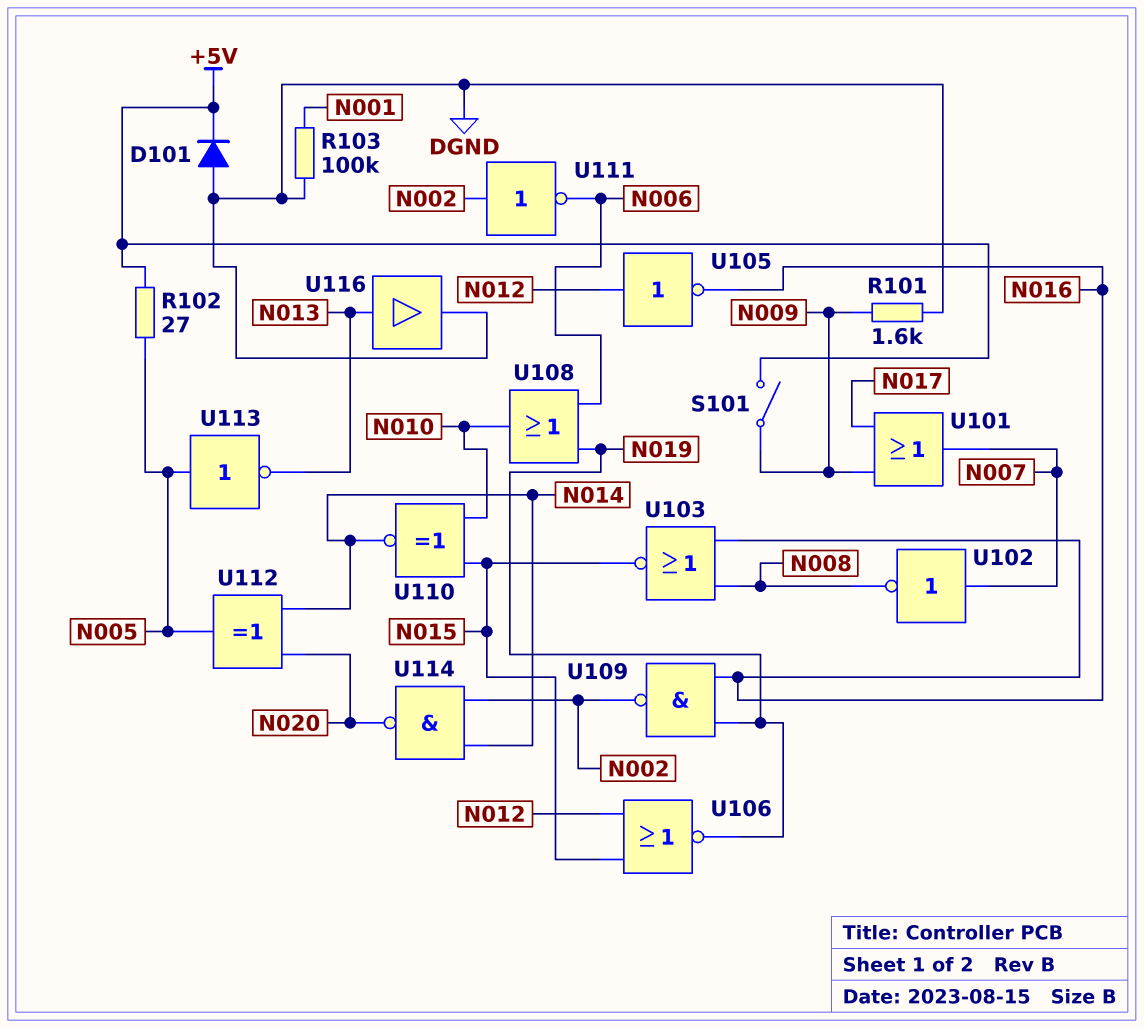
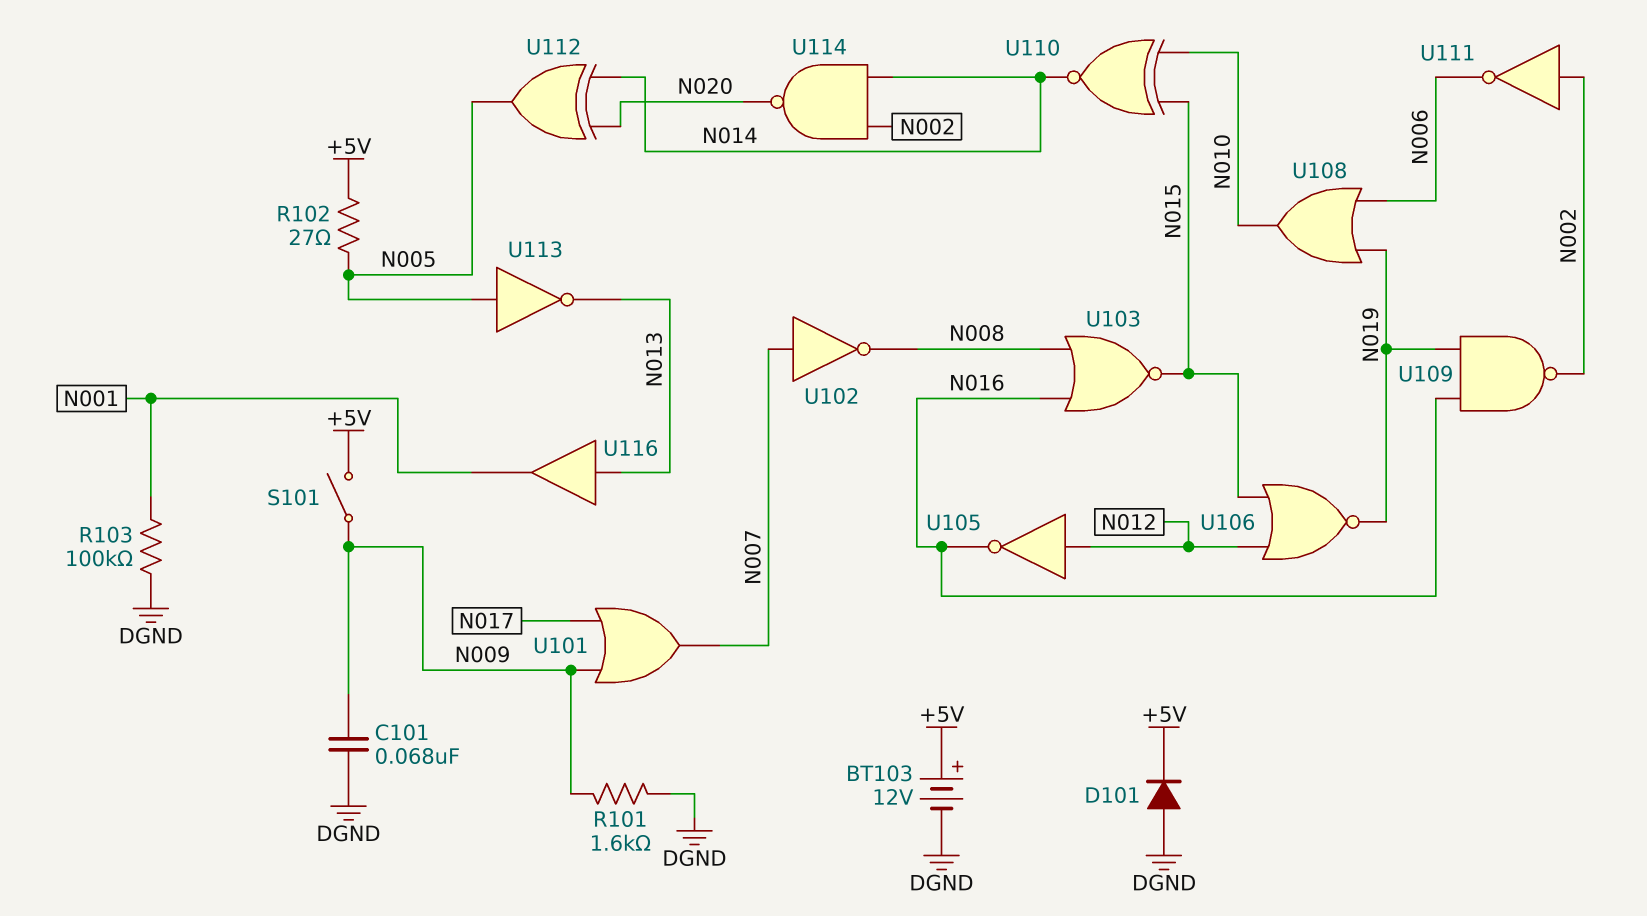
BT103: none -> 12V (plus +5V, minus DGND)
C101: none -> 68nF (DGND, N009)
U116: buffer (in N013, out DGND) -> buffer (in N013, out N001)

